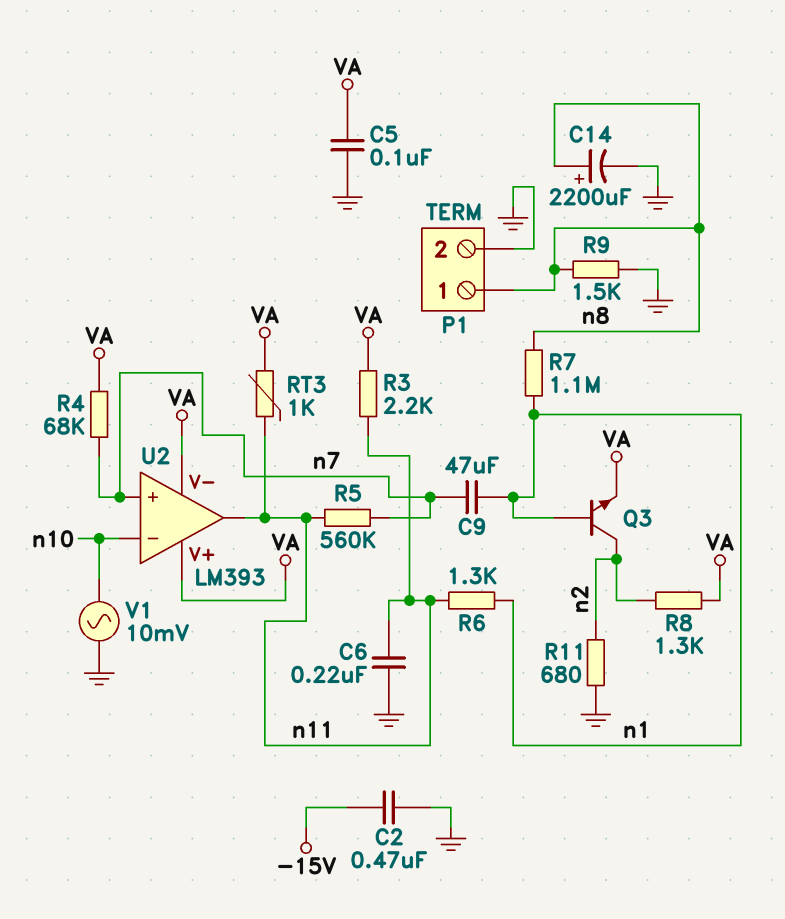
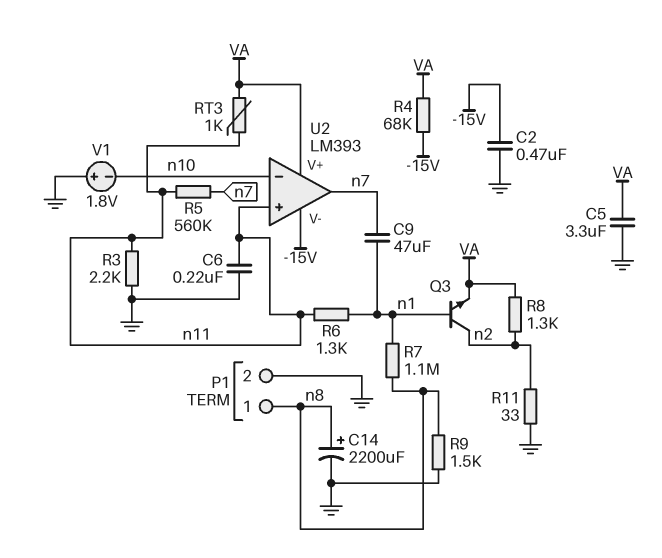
C5: 100nF (GND, VA) -> 3.3uF (GND, VA)
R3: 2.2k (VA, n11) -> 2.2k (GND, n11)
R4: 68k (VA, n7) -> 68k (-15V, VA)
R11: 680 (GND, n2) -> 33 (GND, n2)
U2 pin V-: VA -> -15V
U2 pin in+: n7 -> n11
U2 pin out: n11 -> n7
V1: AC 10mV (GND, n10) -> 1.8V (plus GND, minus n10)

